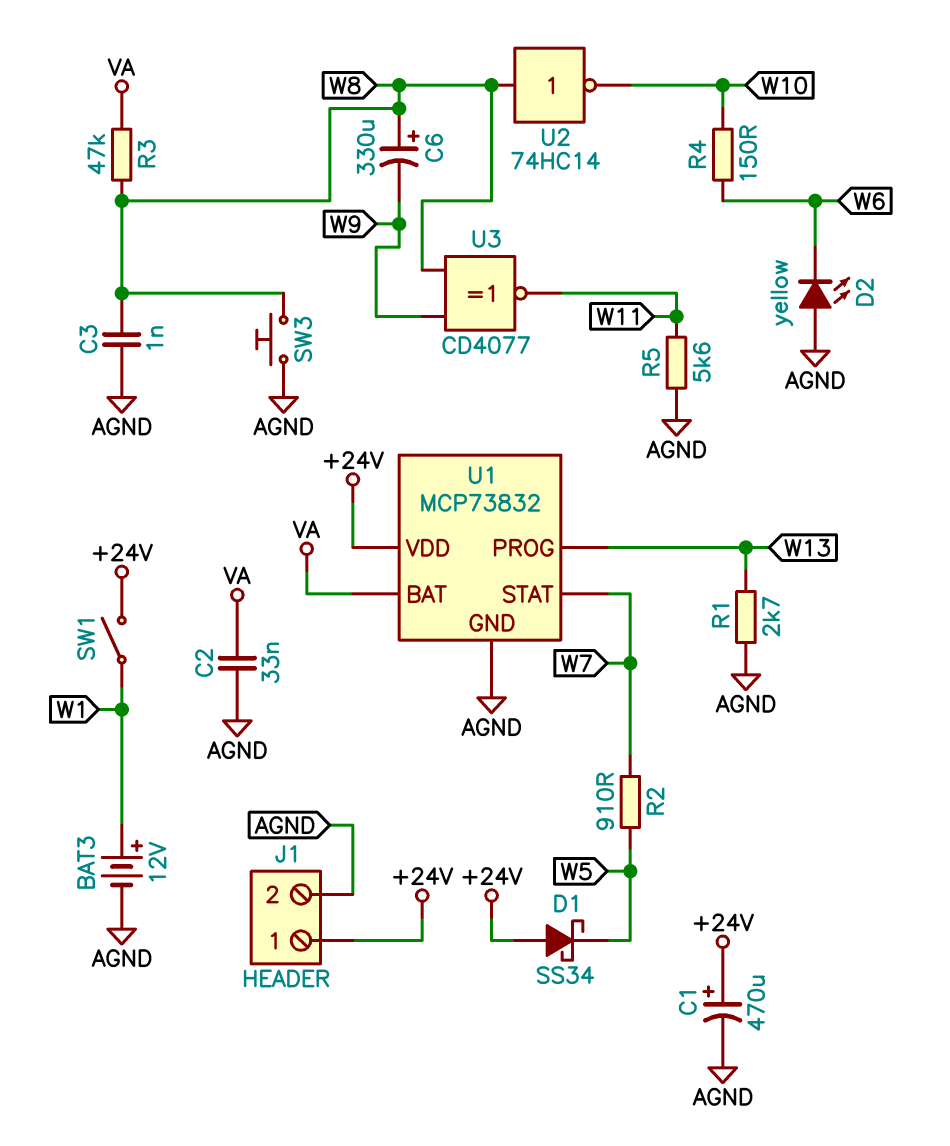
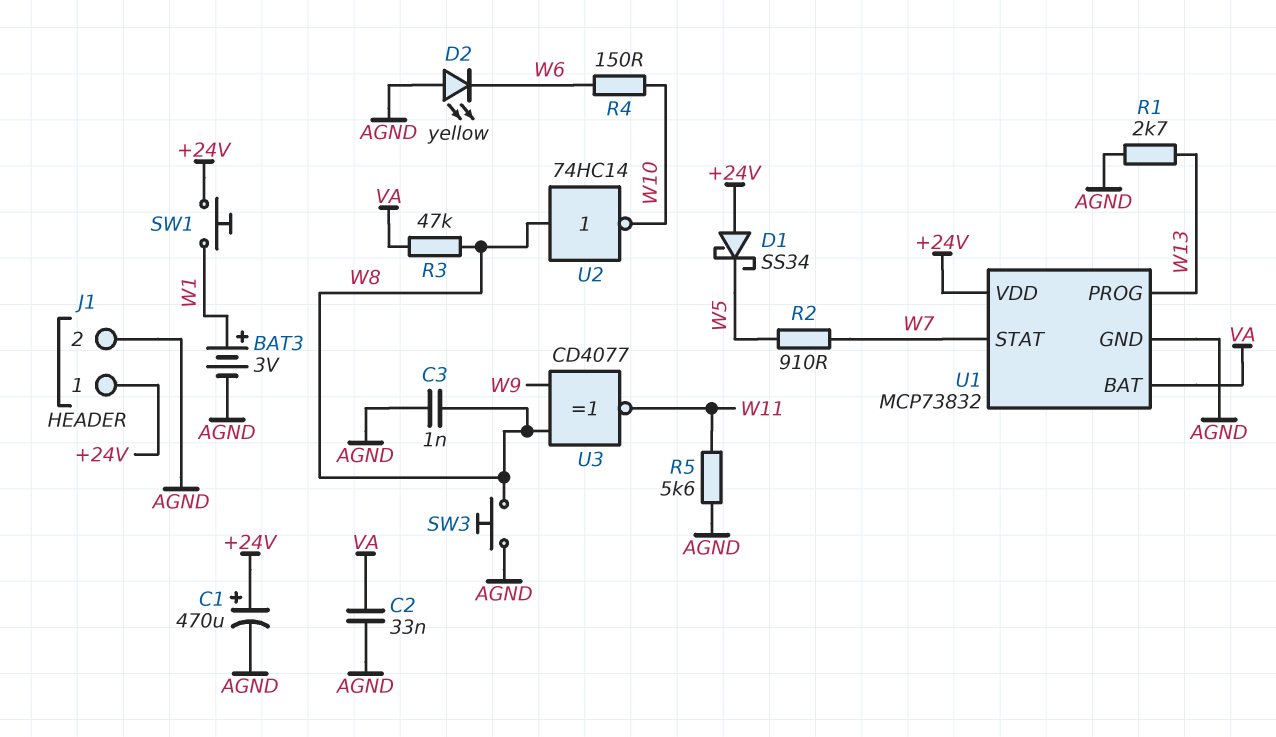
BAT3: 12V (plus W1, minus AGND) -> 3V (plus W1, minus AGND)
C6: 330uF (plus W8, minus W9) -> none
SW1: switch (+24V, W1) -> button (+24V, W1)

